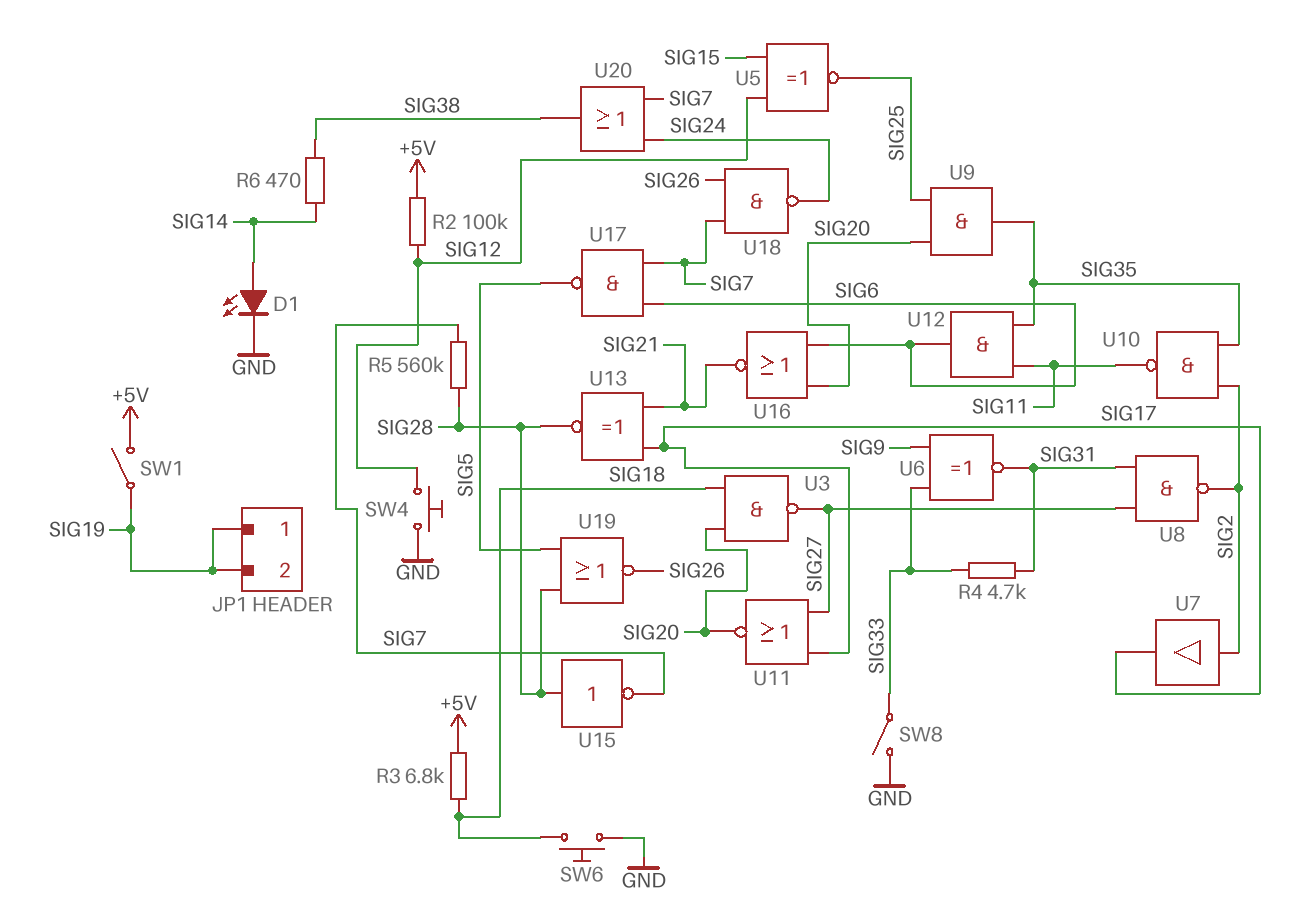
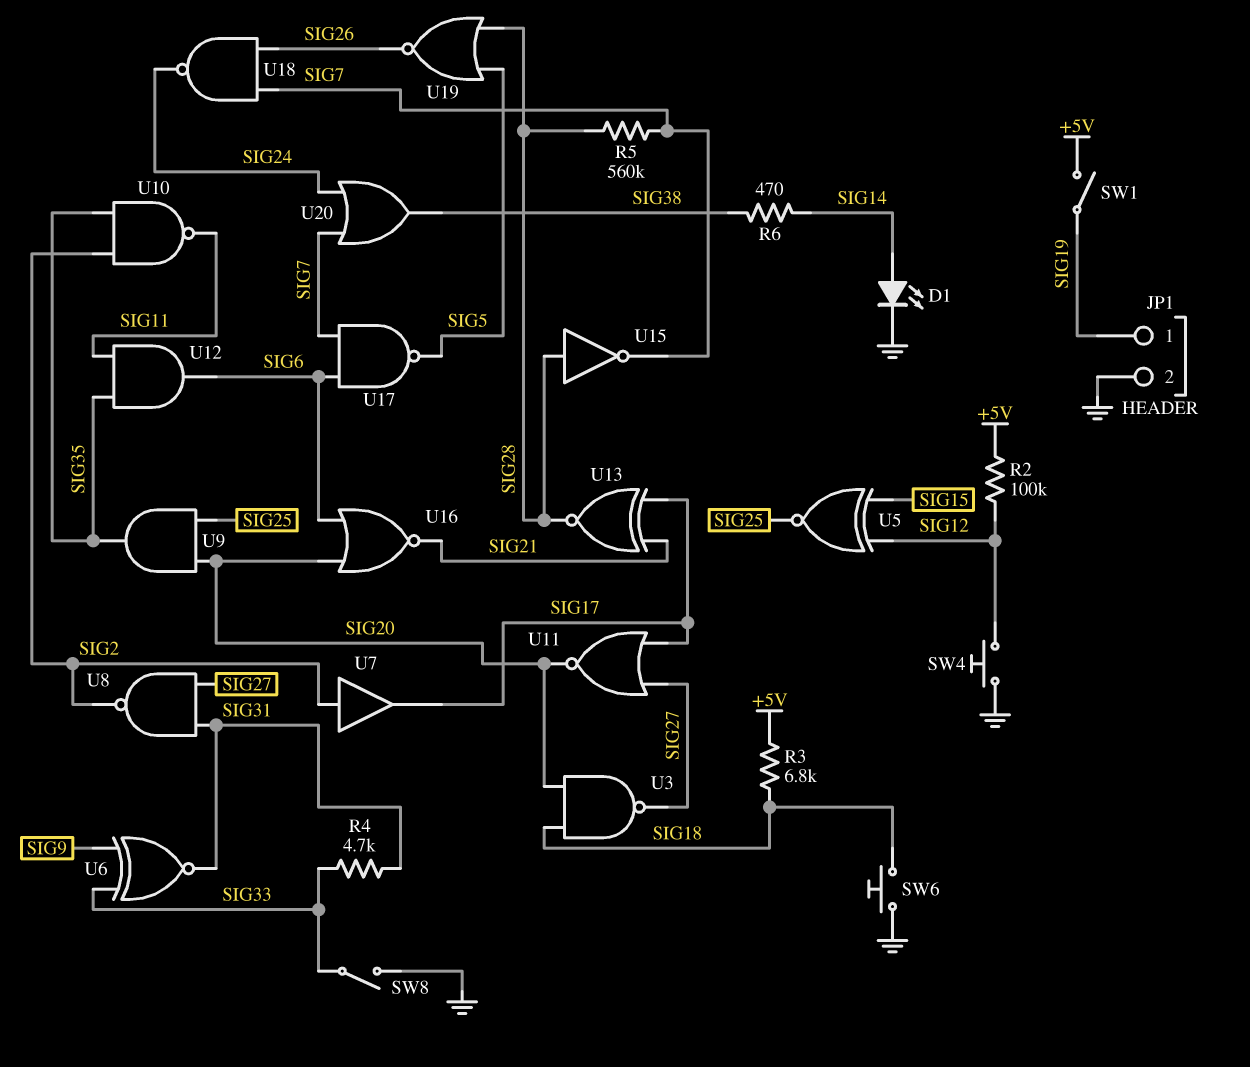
JP1 pin 2: SIG19 -> GND

